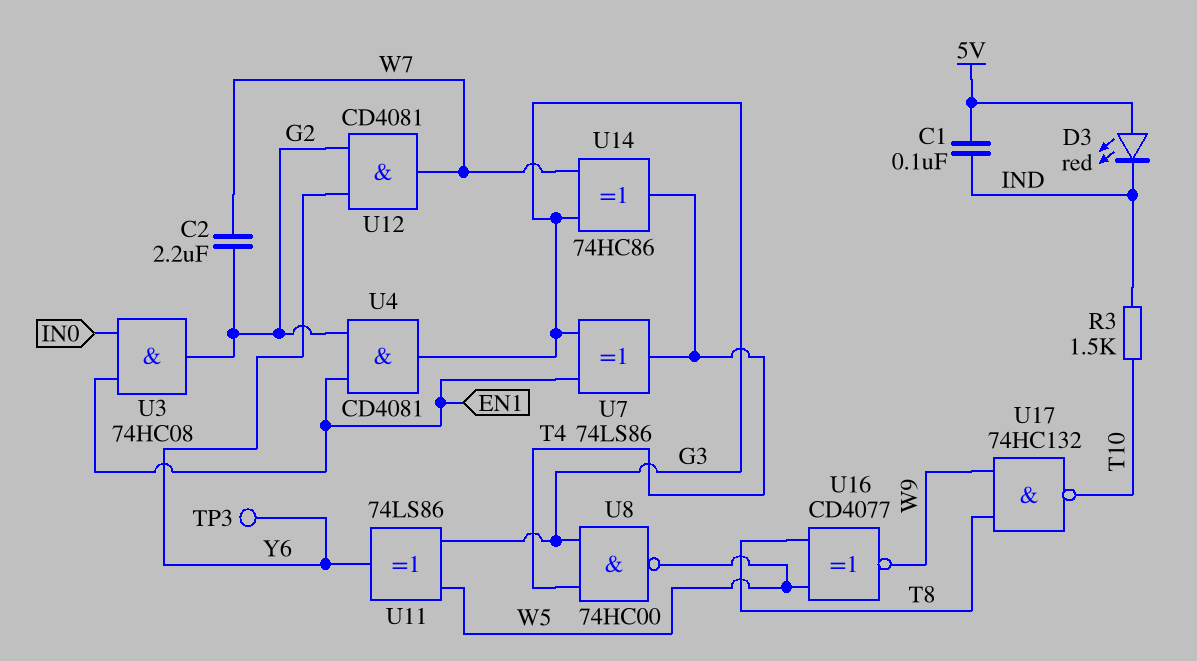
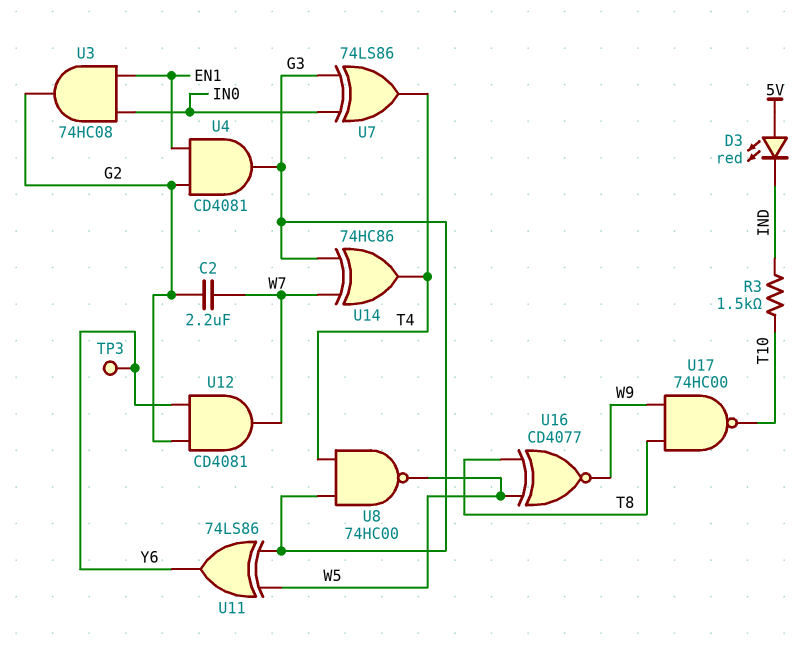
C1: 100nF (5V, IND) -> none
U7: XOR 74LS86 (in EN1, in G3, out T4) -> XOR 74LS86 (in G3, in IN0, out T4)
U17: NAND 74HC132 (in T8, in W9, out T10) -> NAND 74HC00 (in T8, in W9, out T10)

